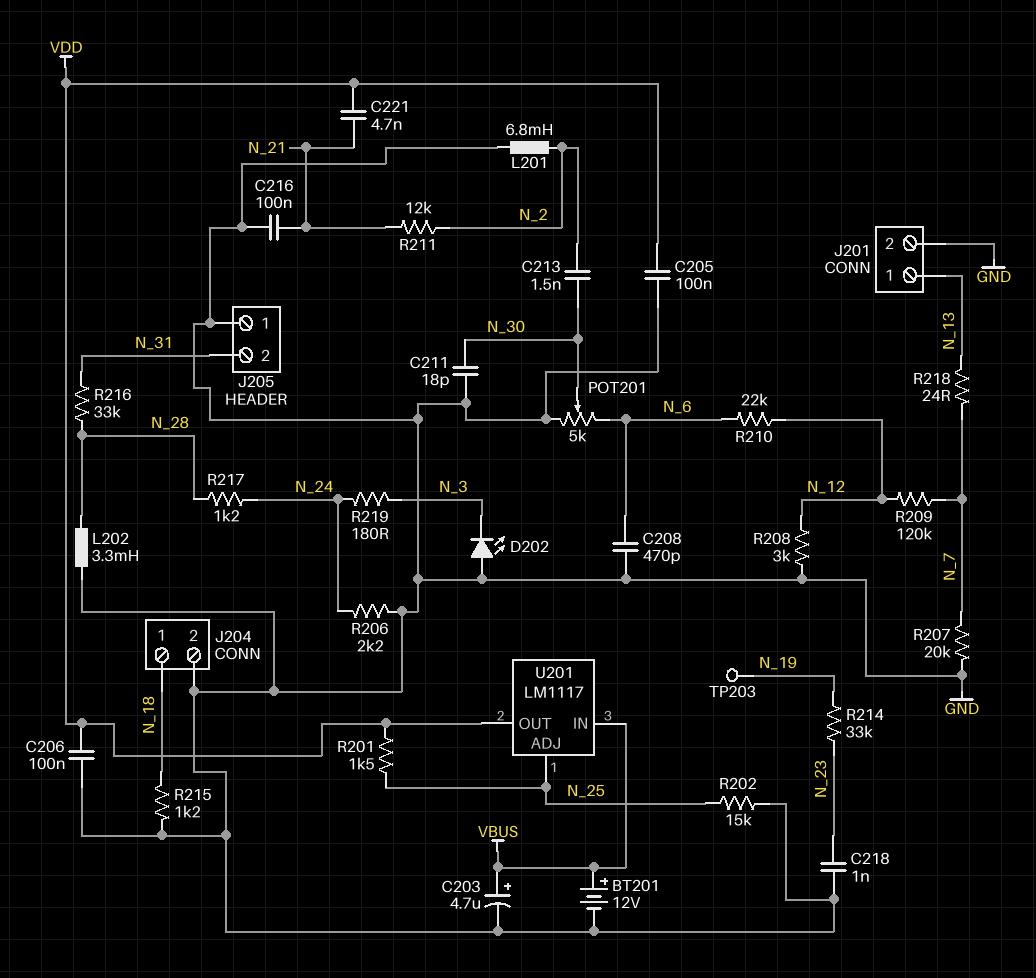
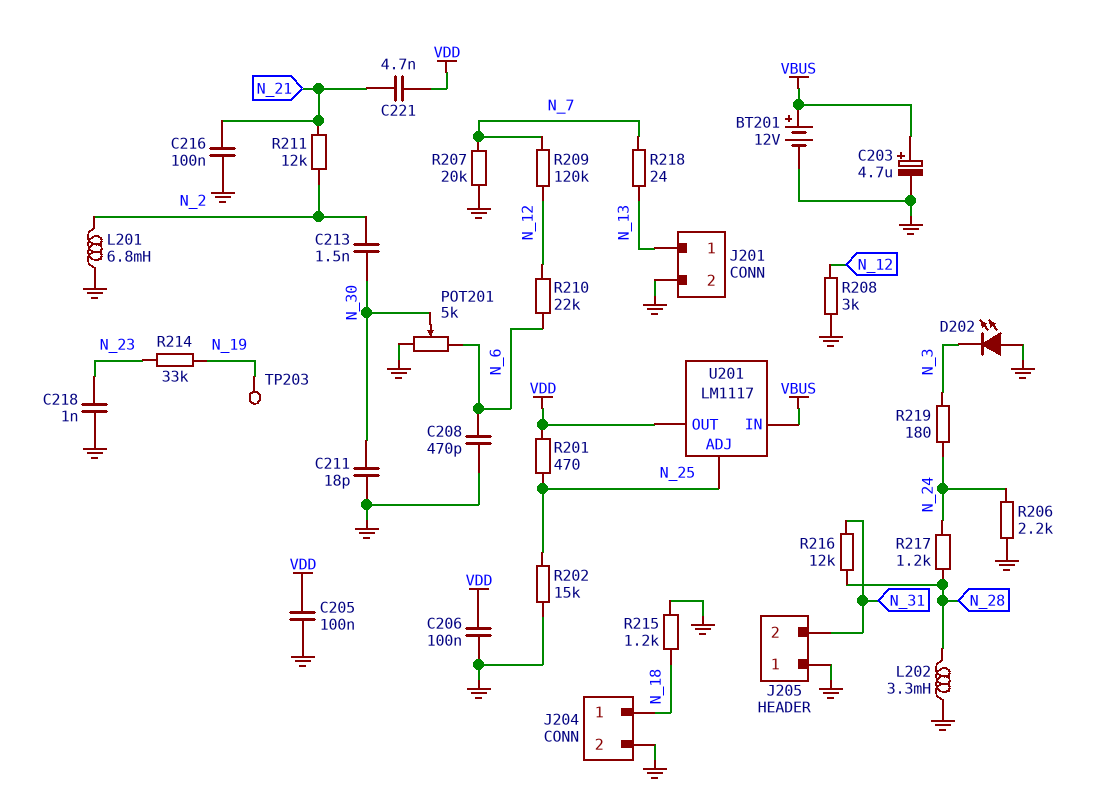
R201: 1.5k (N_25, VDD) -> 470 (N_25, VDD)
R216: 33k (N_28, N_31) -> 12k (N_28, N_31)

